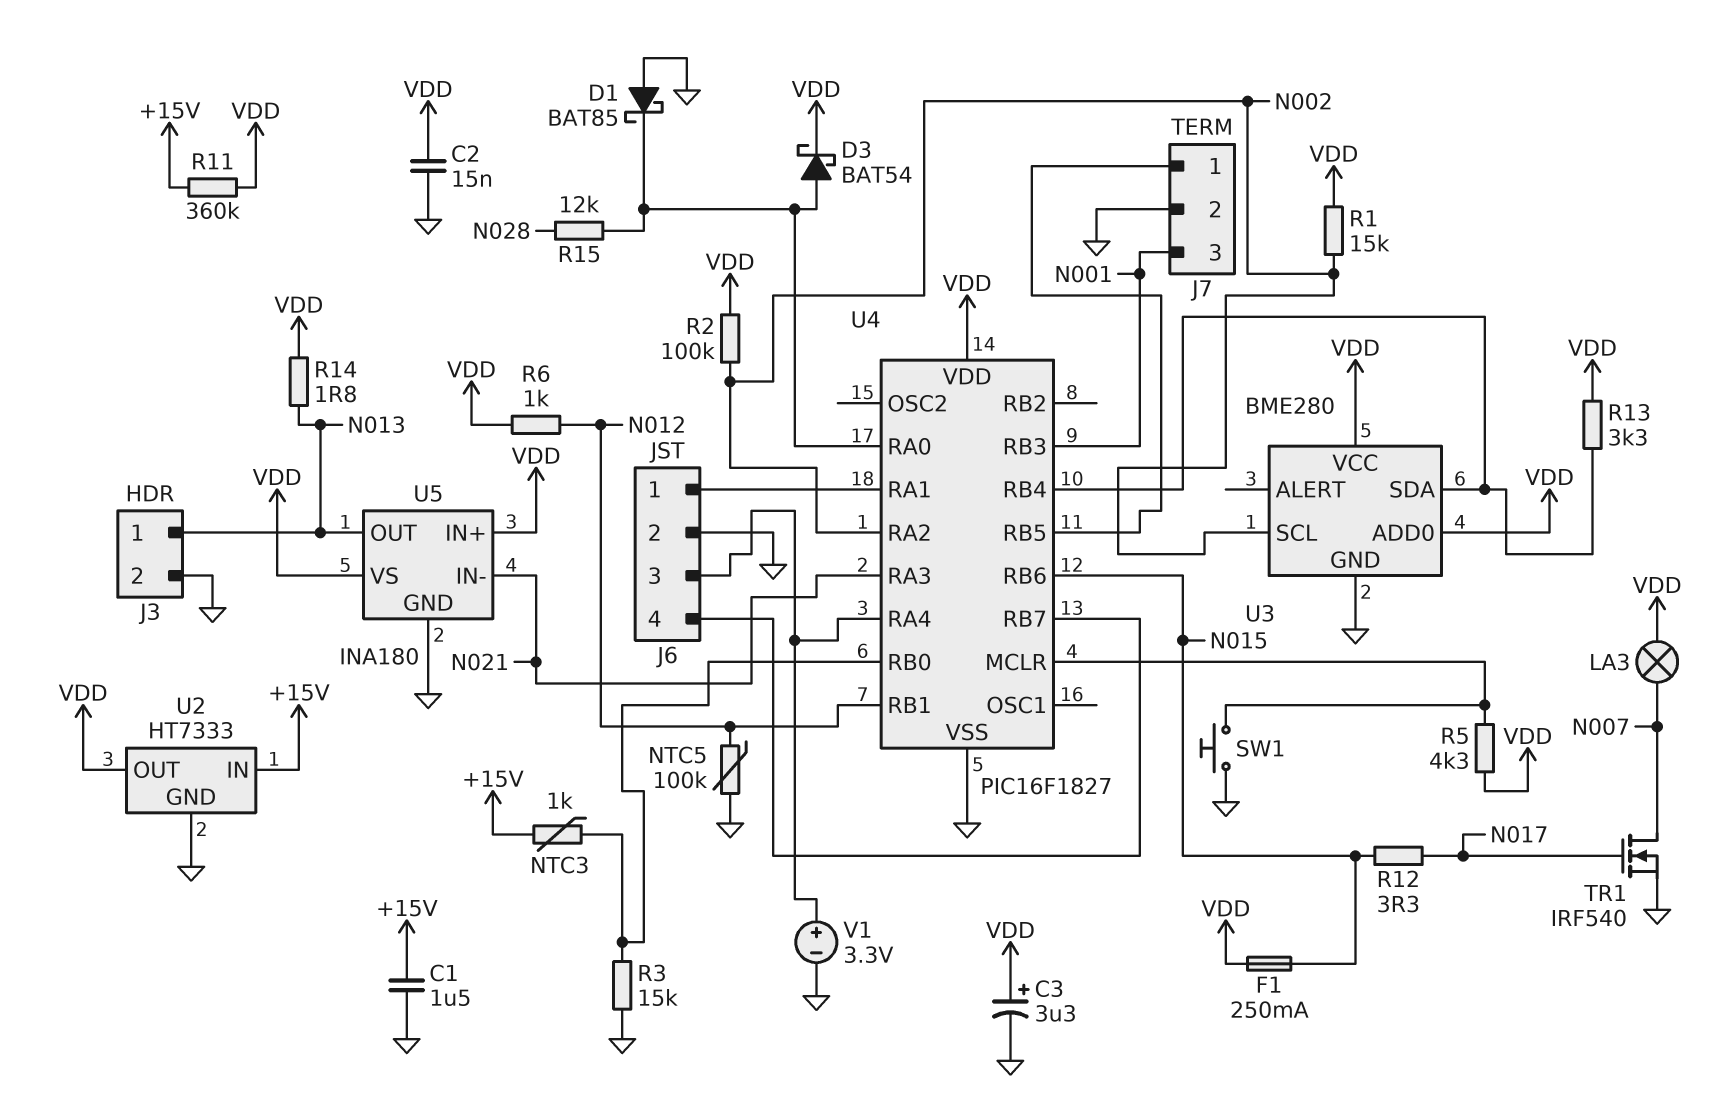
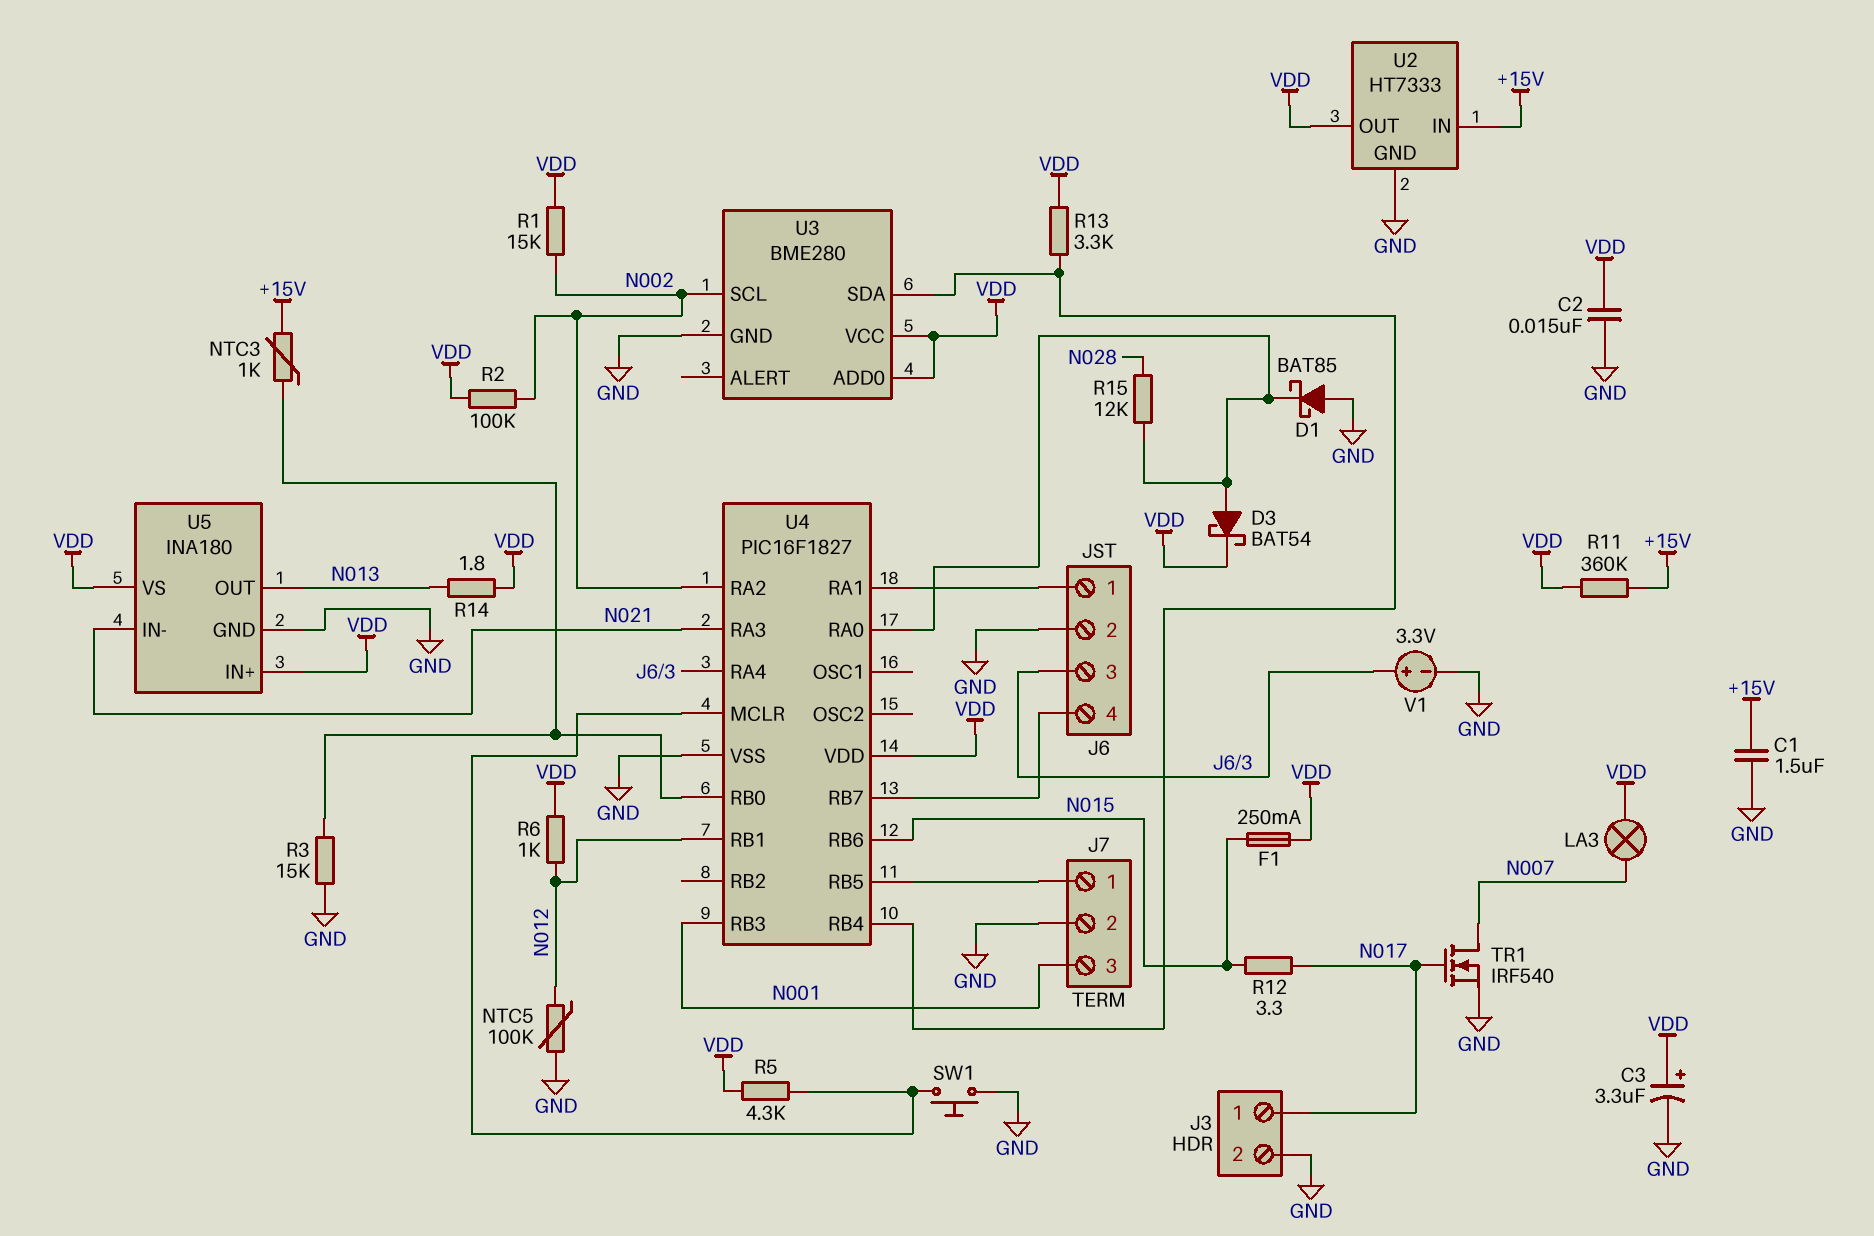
J3 pin 1: N013 -> N017

